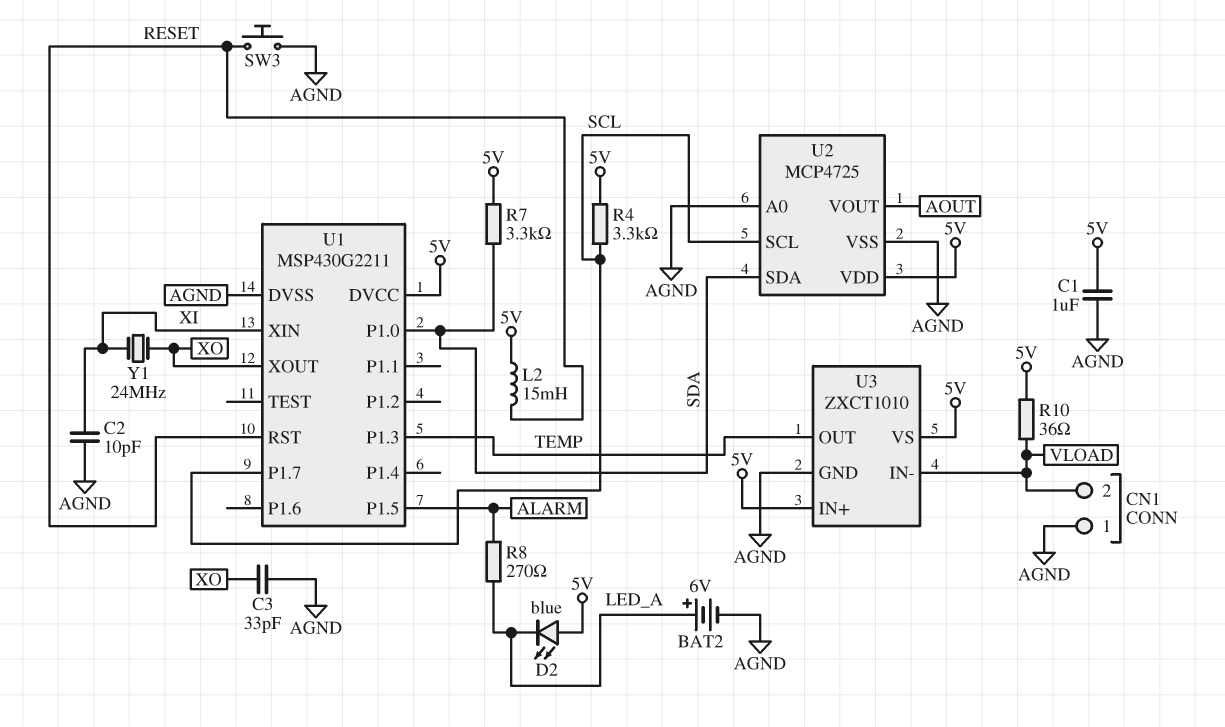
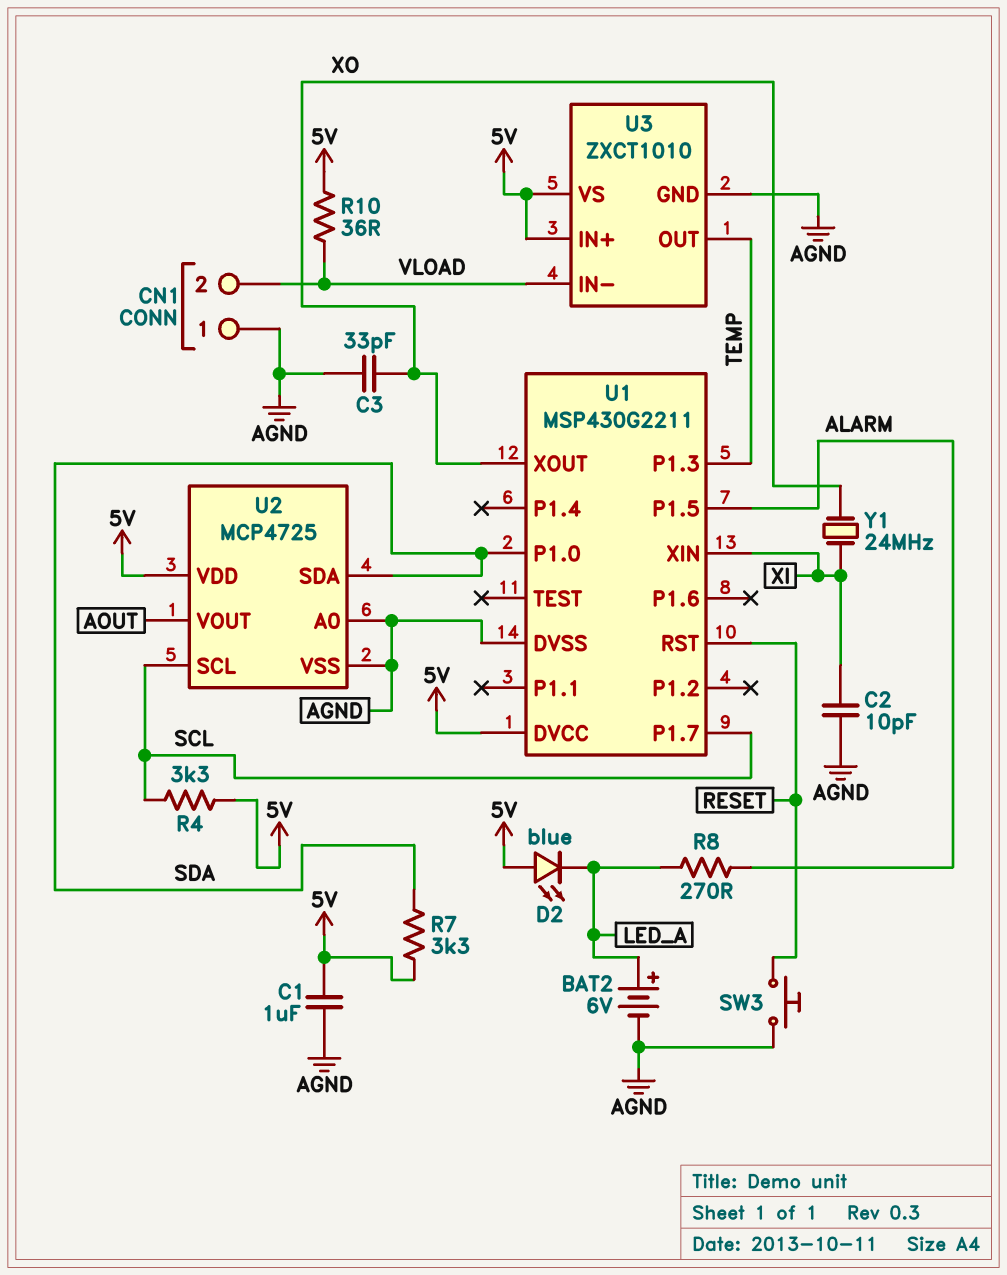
L2: 15mH (5V, RESET) -> none

